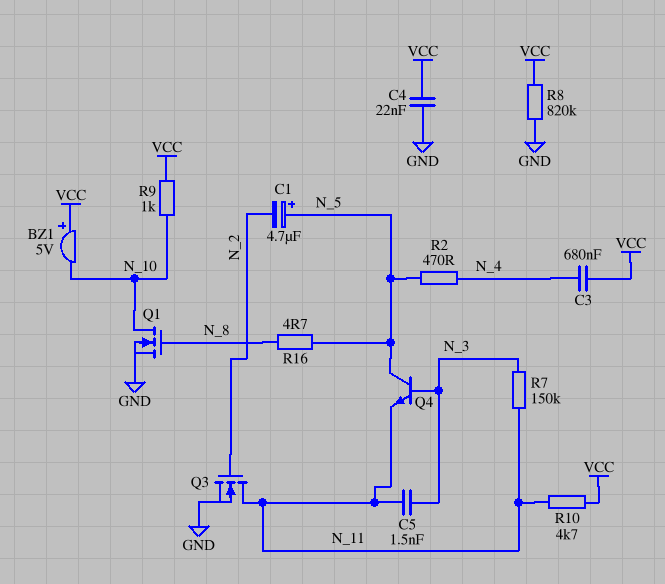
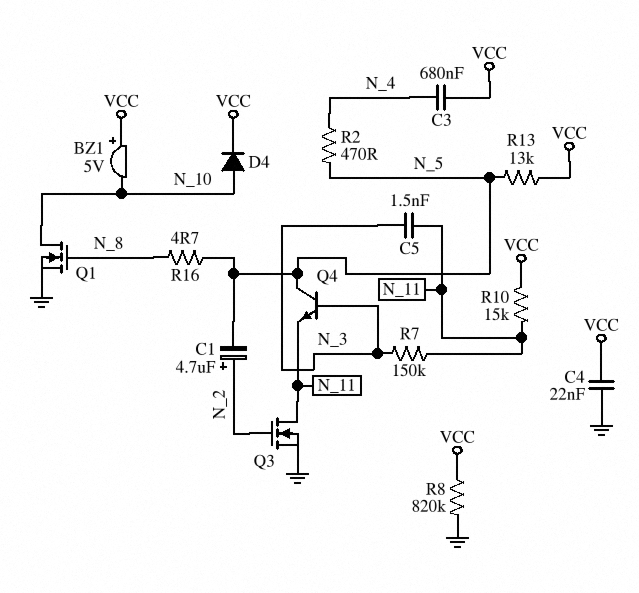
C1: 4.7uF (plus N_5, minus N_2) -> 4.7uF (plus N_2, minus N_5)
D4: none -> diode (A N_10, K VCC)
R9: 1k (N_10, VCC) -> none
R10: 4.7k (N_11, VCC) -> 15k (N_11, VCC)
R13: none -> 13k (N_5, VCC)

